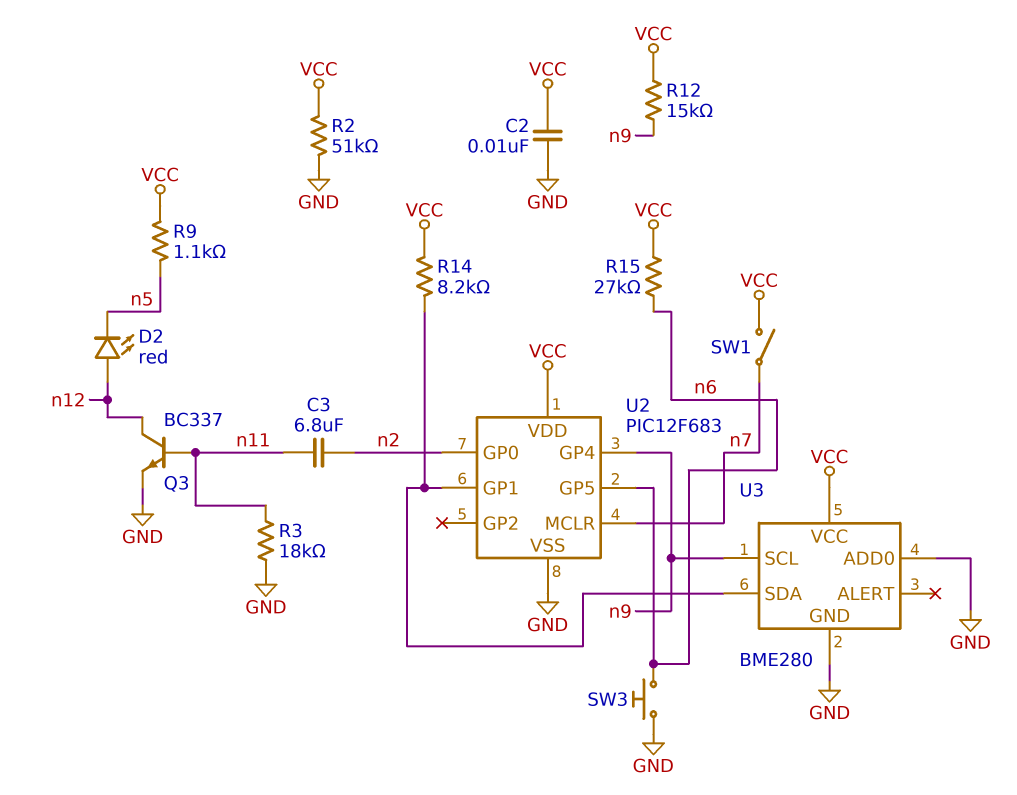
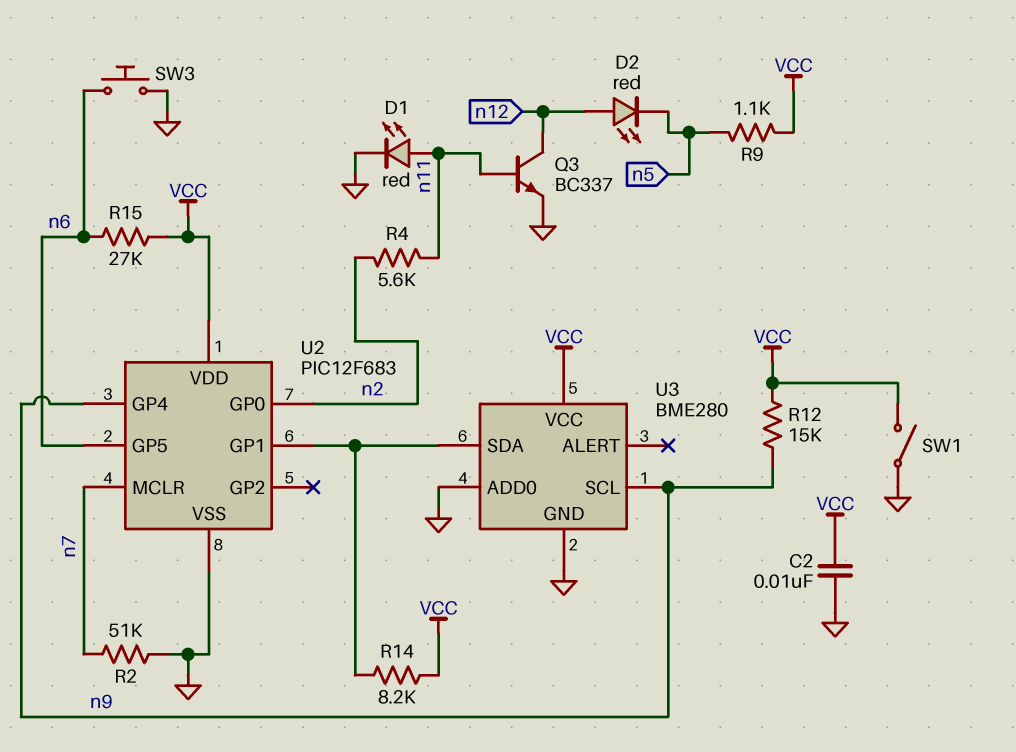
C3: 6.8uF (n2, n11) -> none
D1: none -> LED red (A n11, K GND)
R2: 51k (GND, VCC) -> 51k (GND, n7)
R3: 18k (GND, n11) -> none
R4: none -> 5.6k (n2, n11)
SW1: switch (VCC, n7) -> switch (GND, VCC)

